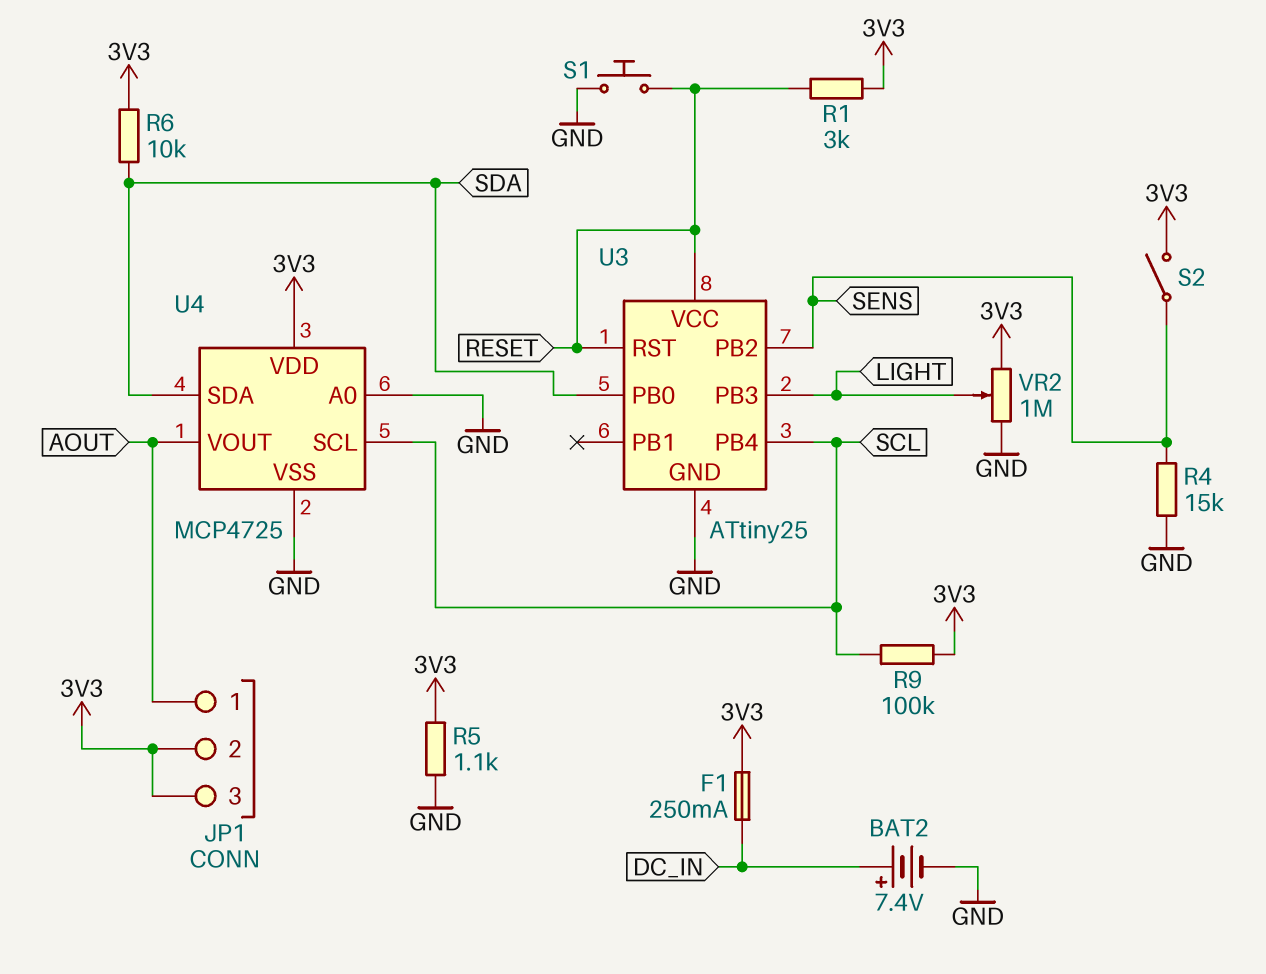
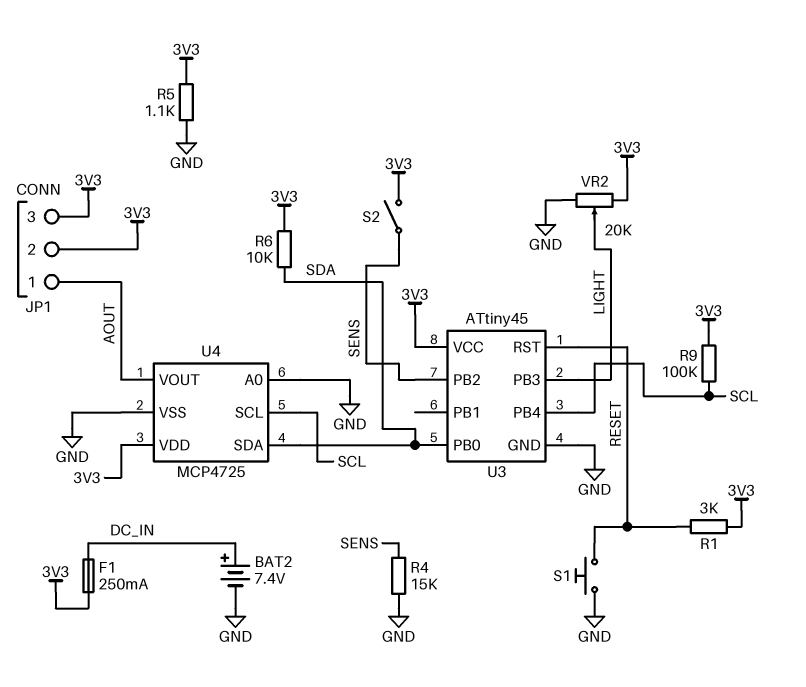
U3: ATtiny25 -> ATtiny45
U3 pin VCC: RESET -> 3V3
VR2: 1M (3V3, GND, wiper LIGHT) -> 20k (3V3, GND, wiper LIGHT)

